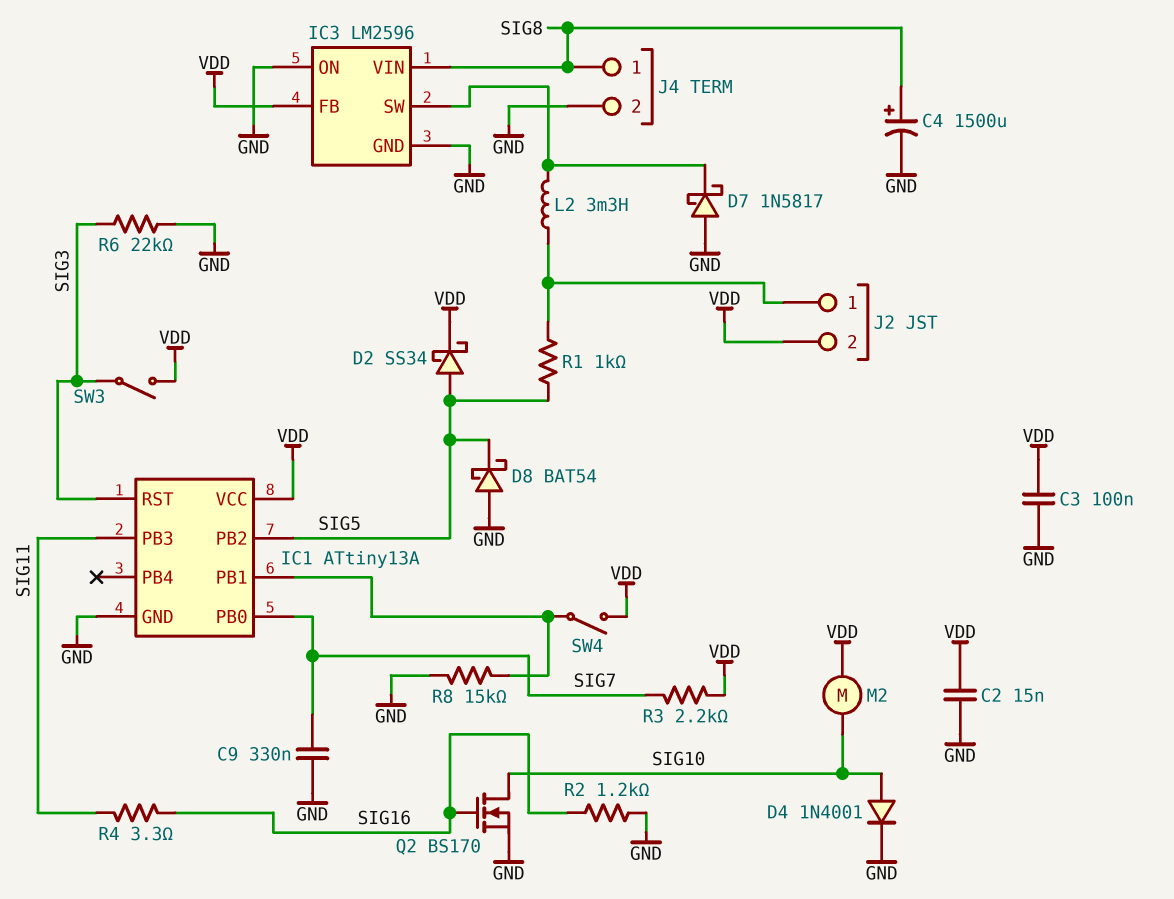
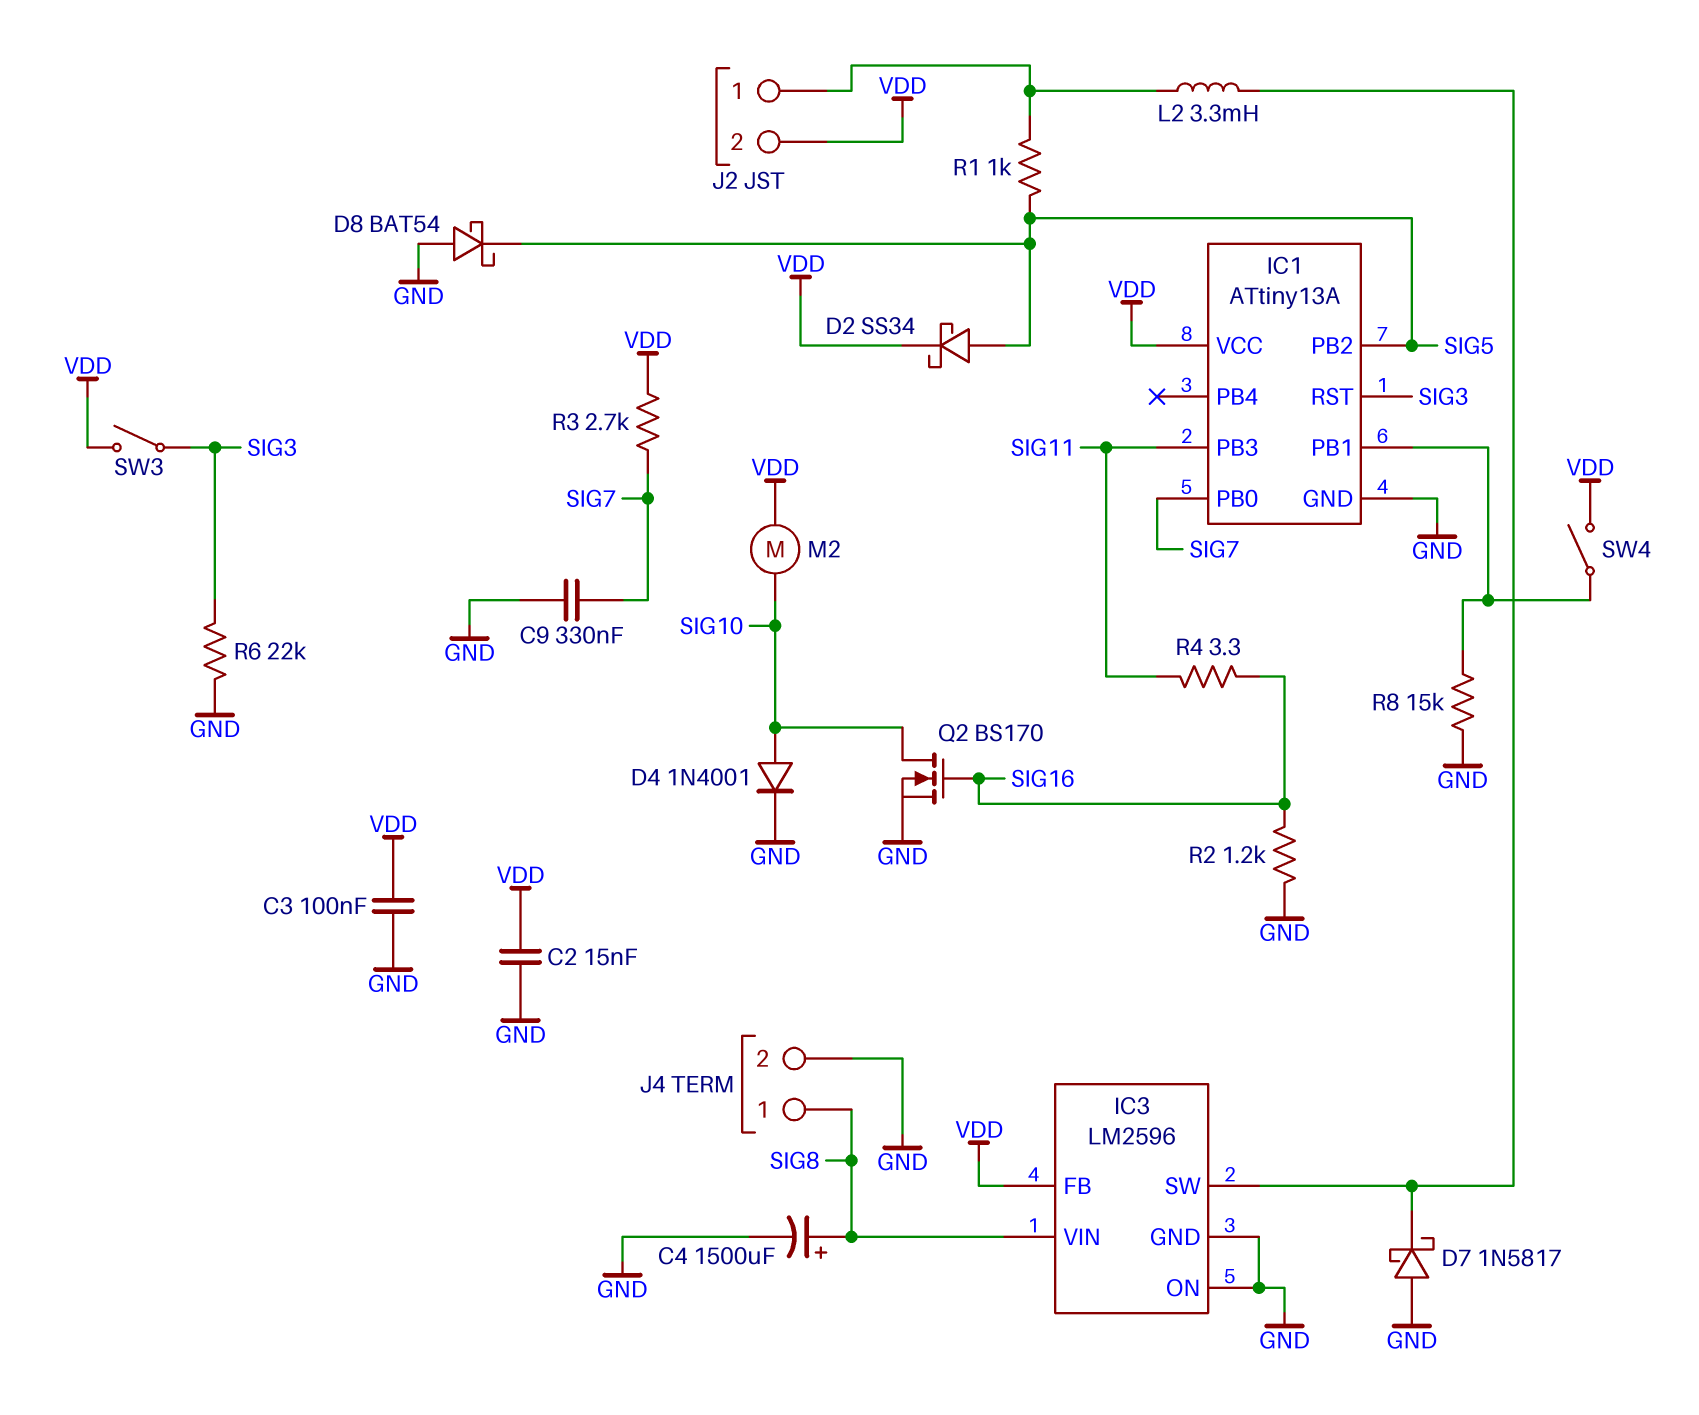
R3: 2.2k (SIG7, VDD) -> 2.7k (SIG7, VDD)

